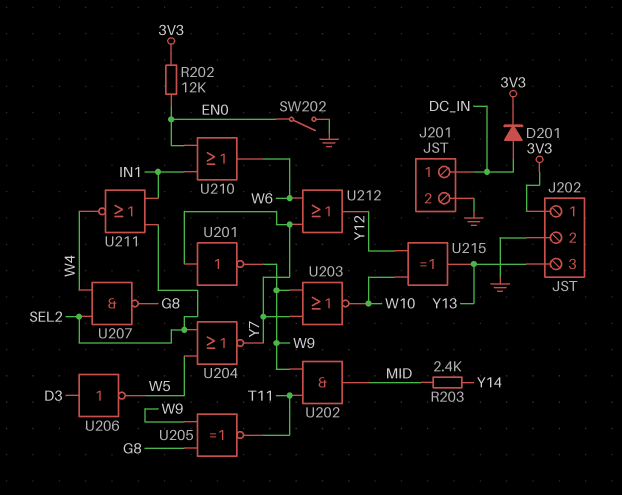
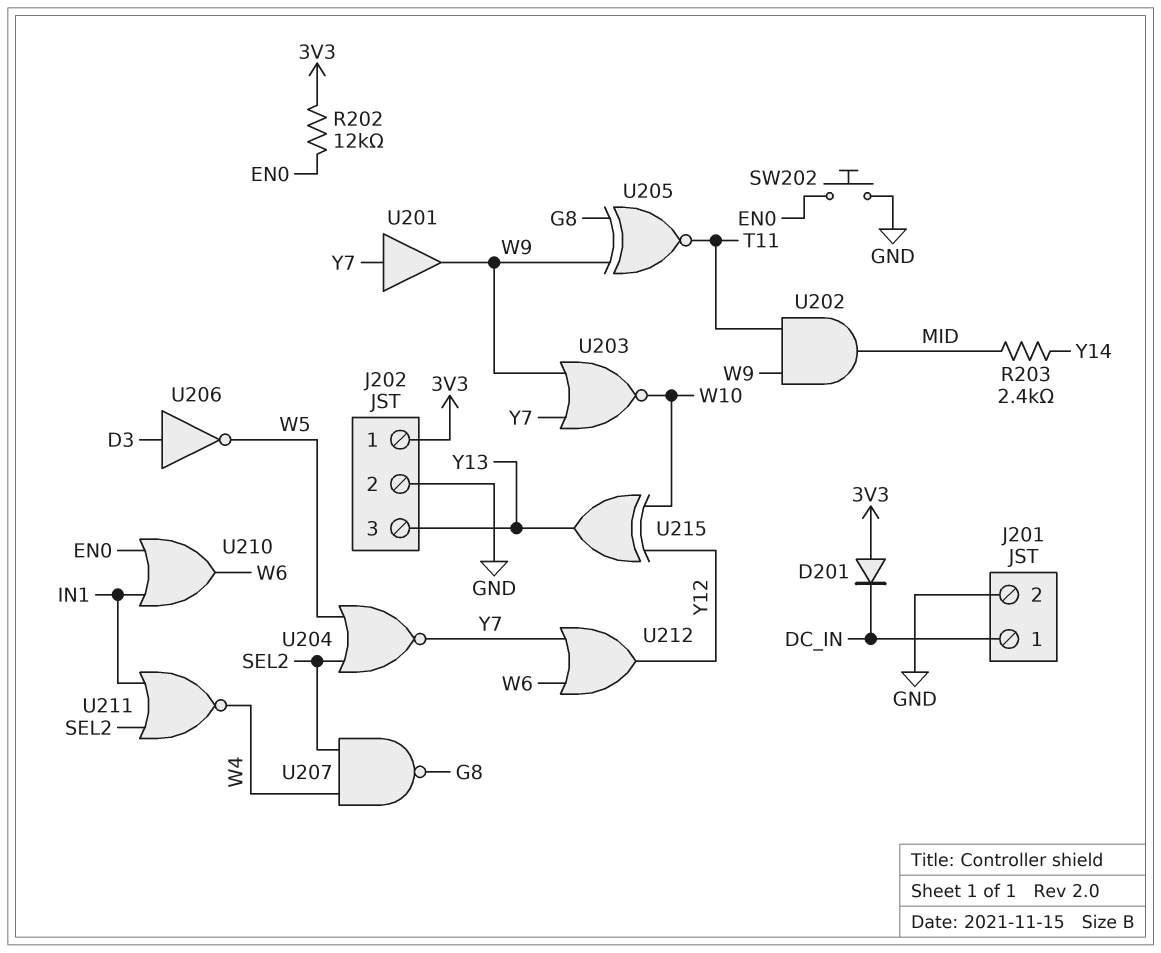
D201: diode (A DC_IN, K 3V3) -> diode (A 3V3, K DC_IN)
SW202: switch (EN0, GND) -> button (EN0, GND)
U201: NOT (in Y7, out W9) -> buffer (in Y7, out W9)

